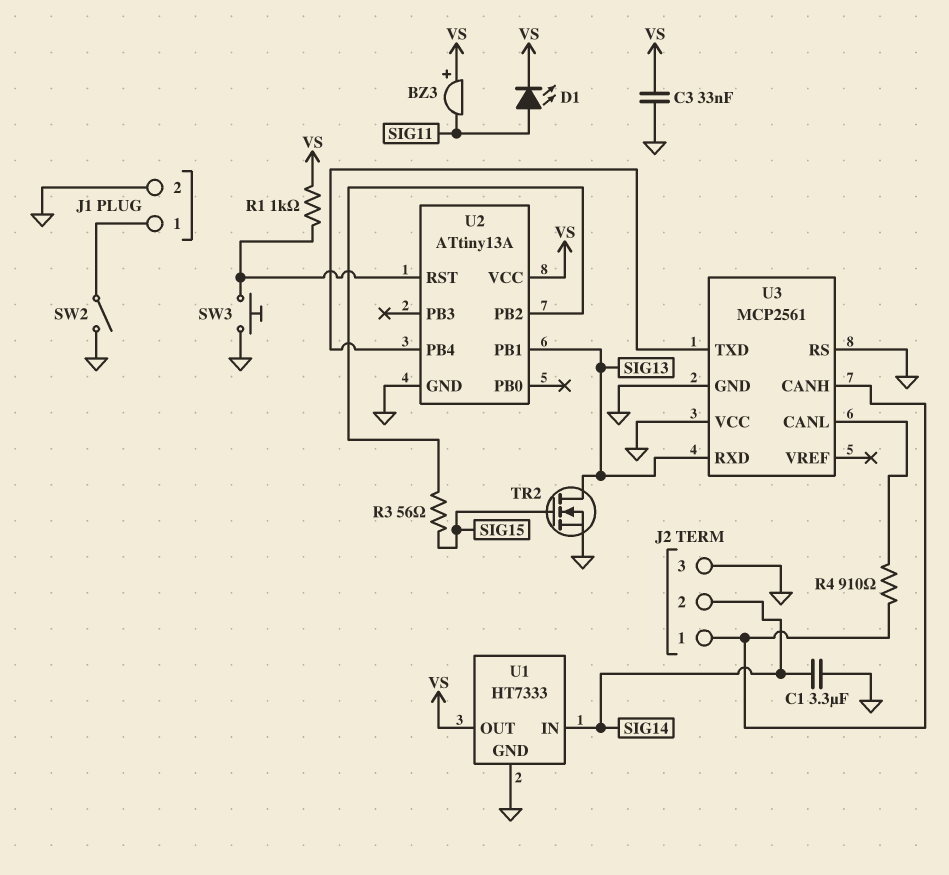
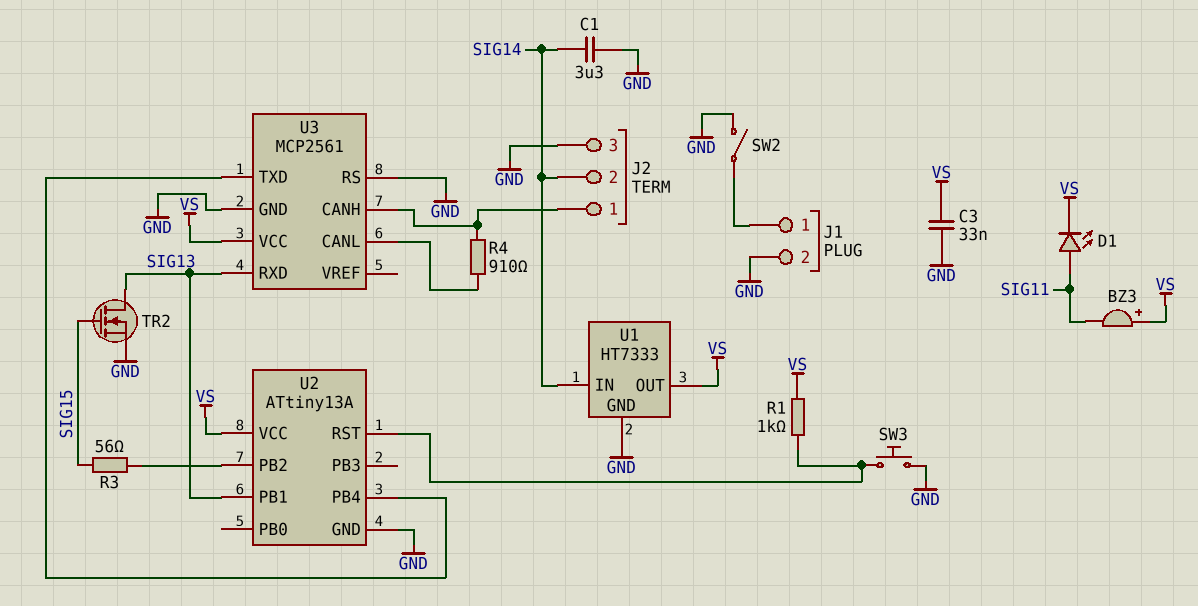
U3 pin VCC: GND -> VS

